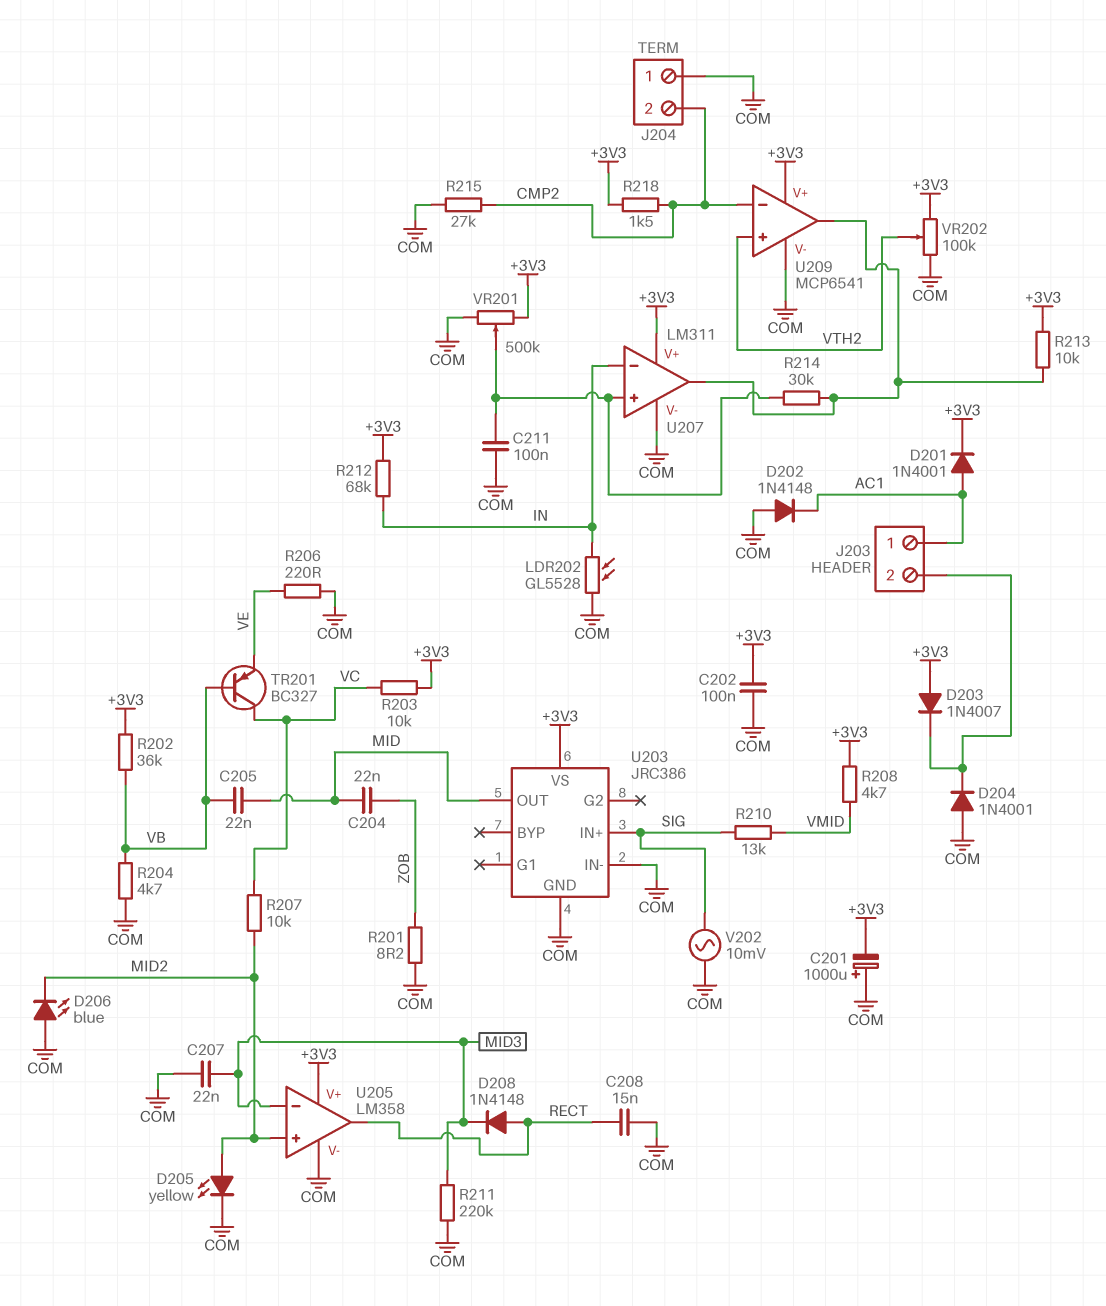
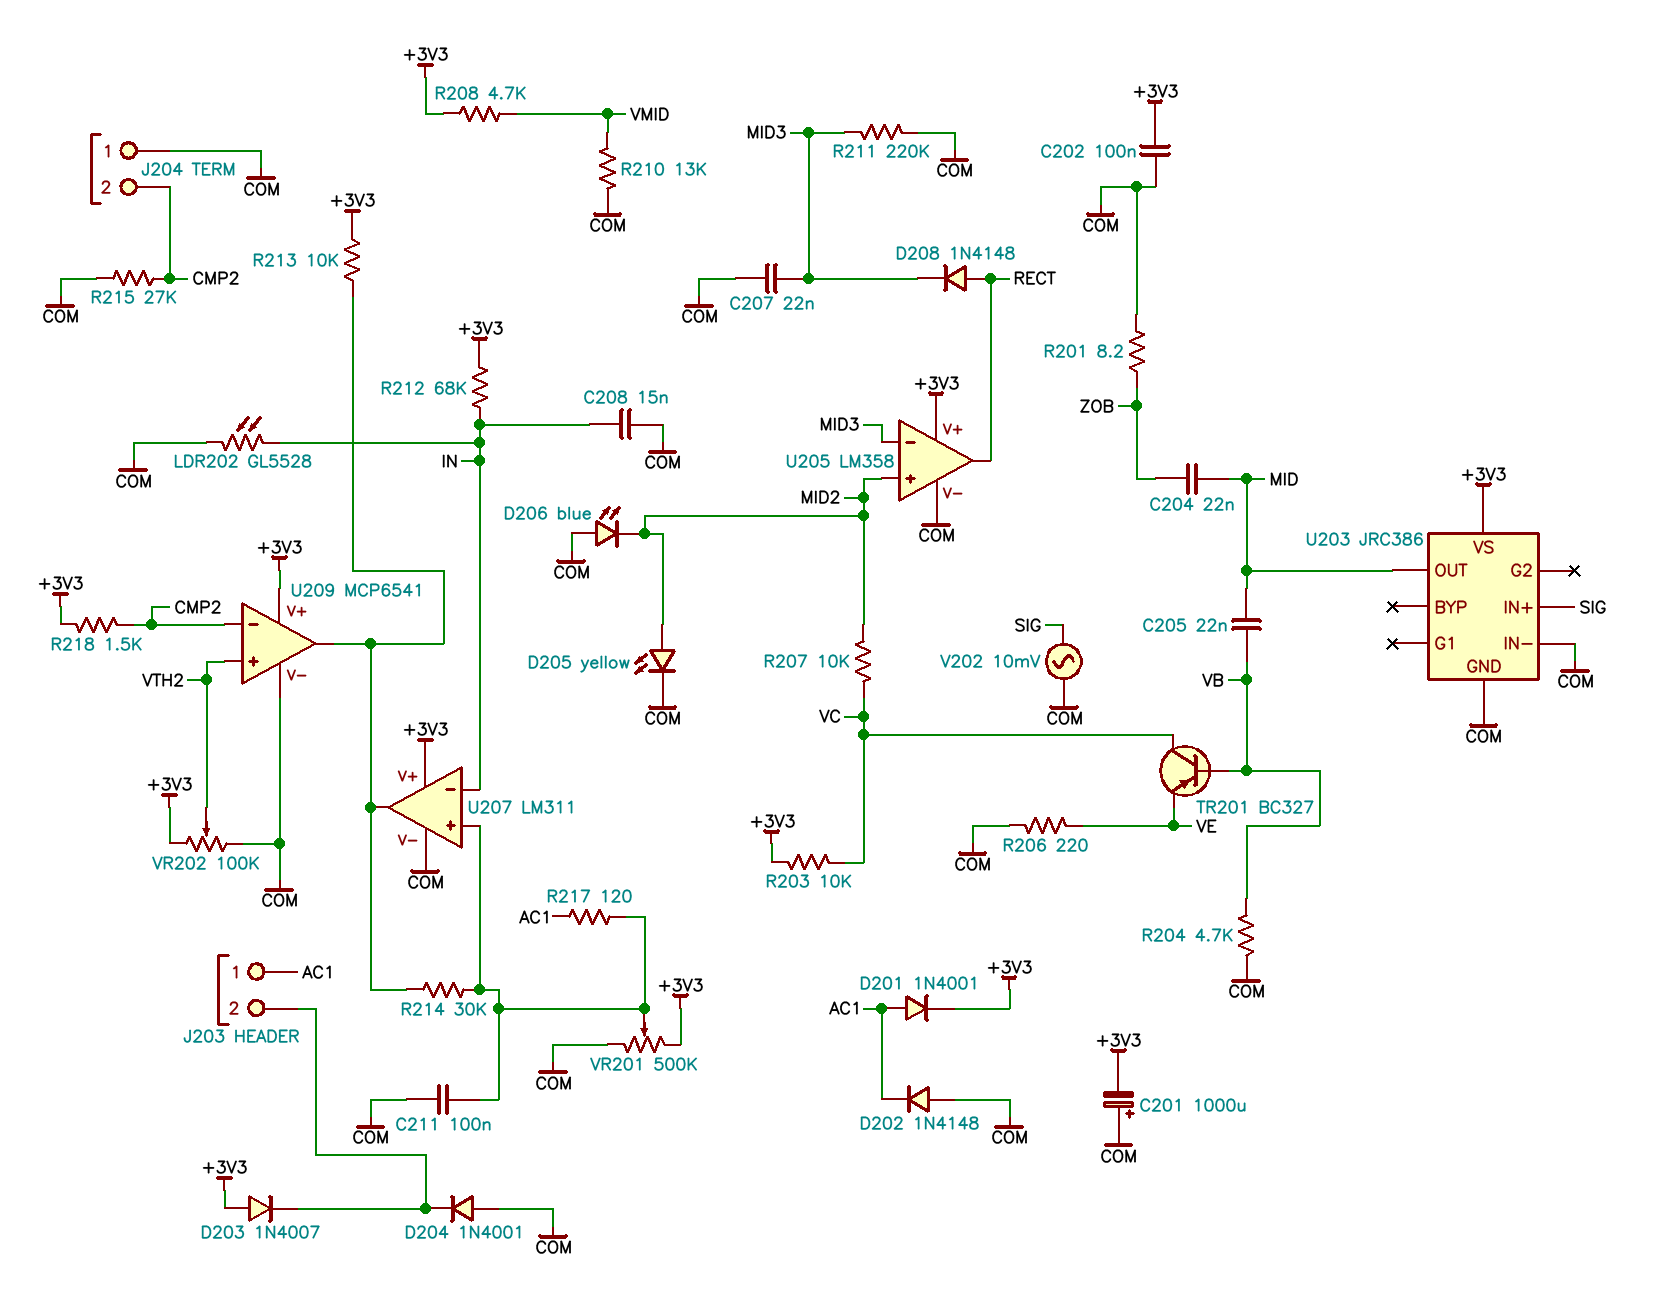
C208: 15nF (COM, RECT) -> 15nF (COM, IN)
R202: 36k (+3V3, VB) -> none
R210: 13k (SIG, VMID) -> 13k (COM, VMID)
R217: none -> 120 (AC1, U207/in+)

